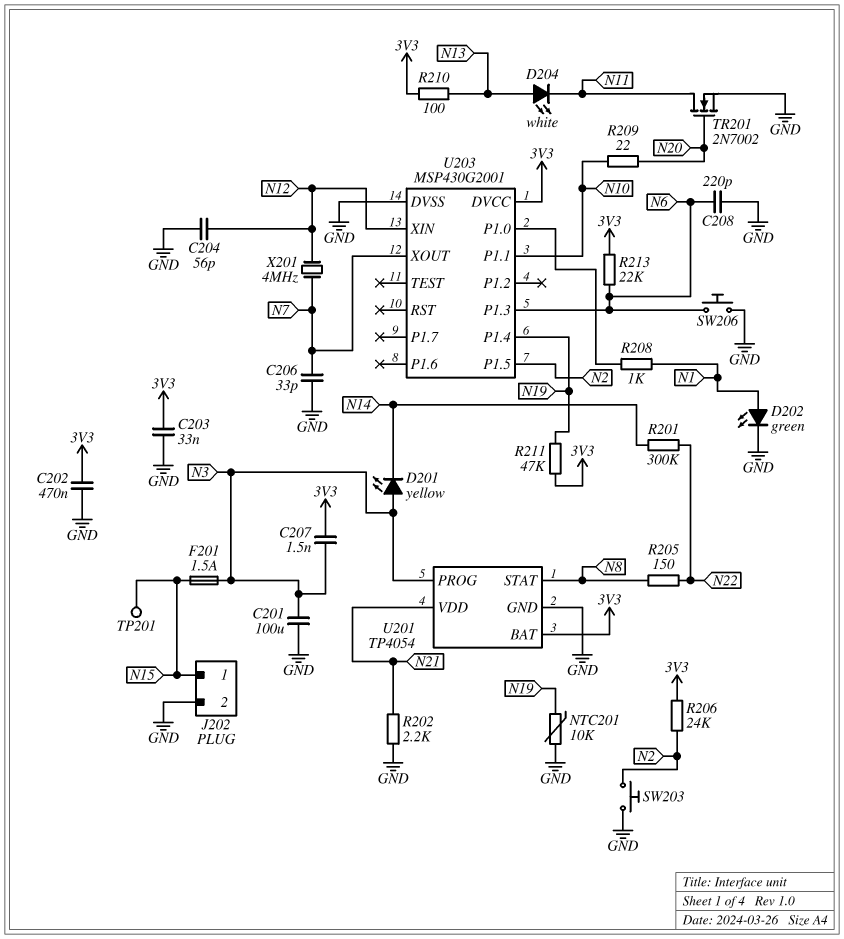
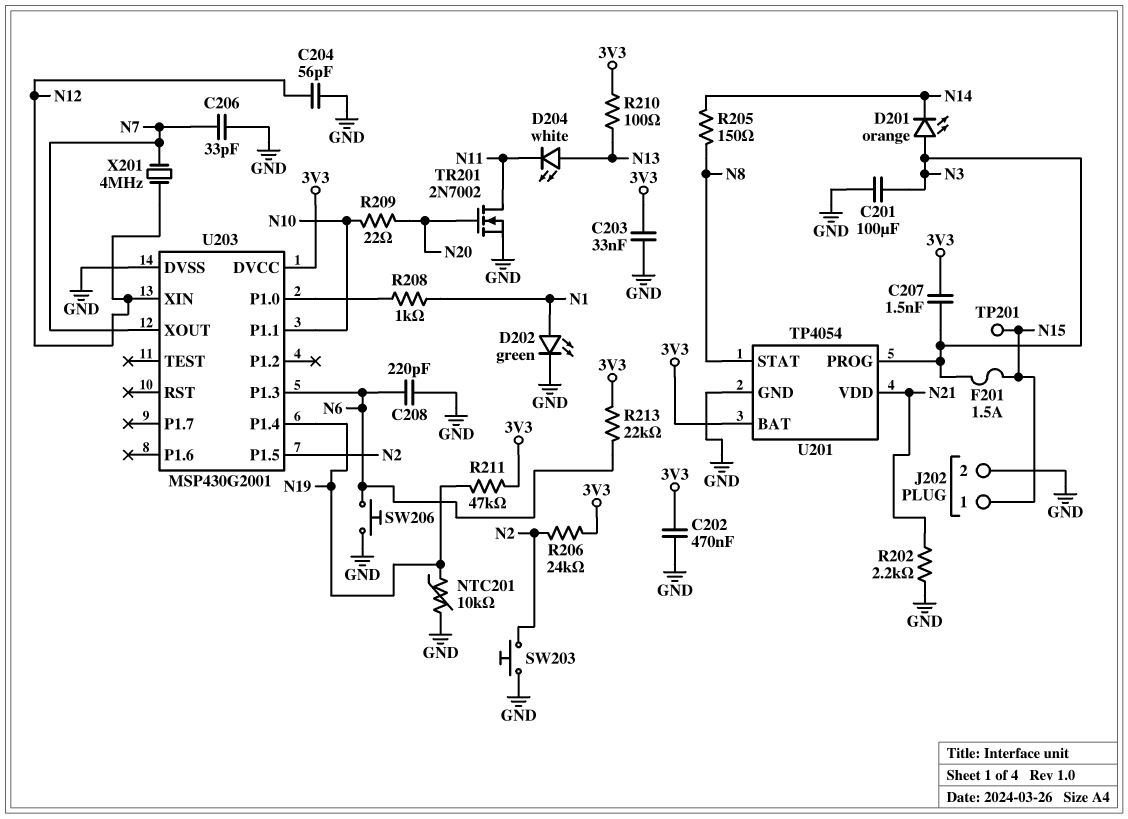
D201: LED yellow (A N3, K N14) -> LED orange (A N3, K N14)
R201: 300k (N14, N22) -> none
R205: 150 (N8, N22) -> 150 (N8, N14)

